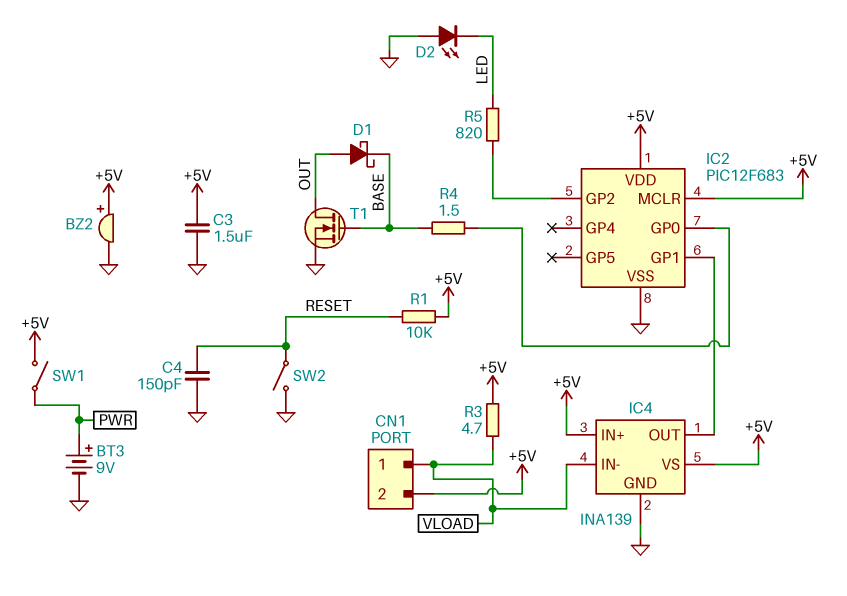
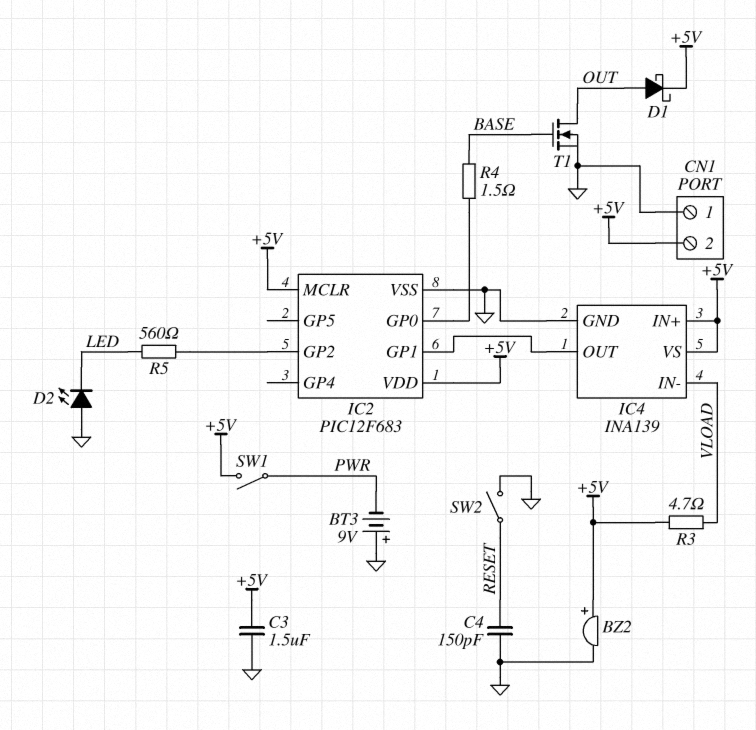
BT3: 9V (plus PWR, minus GND) -> 9V (plus GND, minus PWR)
CN1 pin 1: VLOAD -> GND
D1: schottky (A OUT, K BASE) -> schottky (A OUT, K +5V)
R1: 10k (+5V, RESET) -> none
R5: 820 (IC2/GP2, LED) -> 560 (IC2/GP2, LED)

